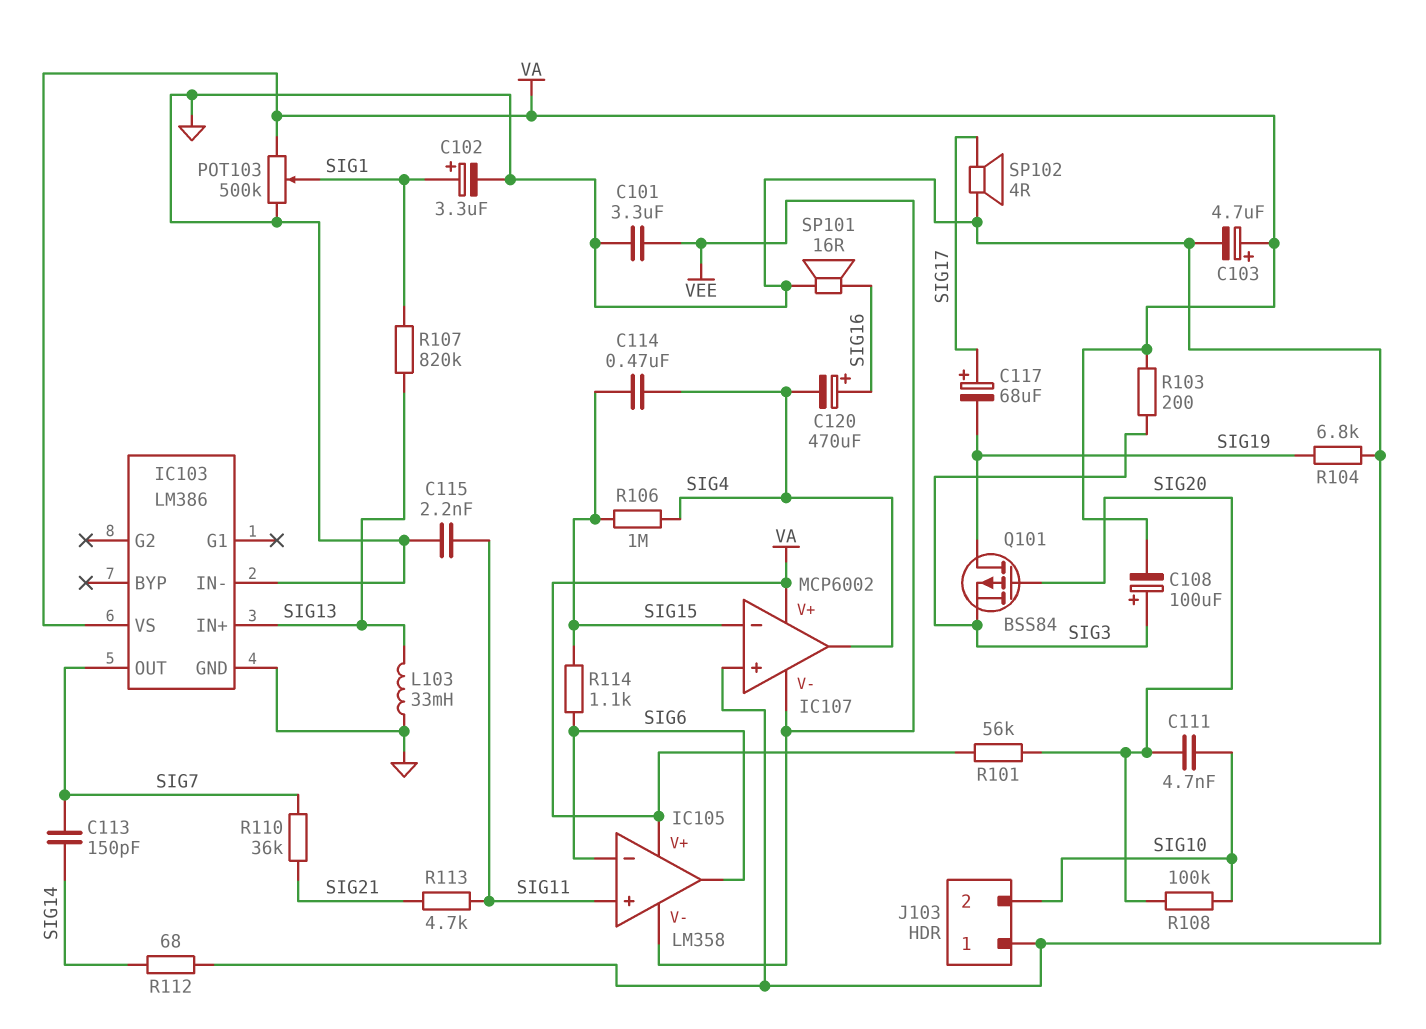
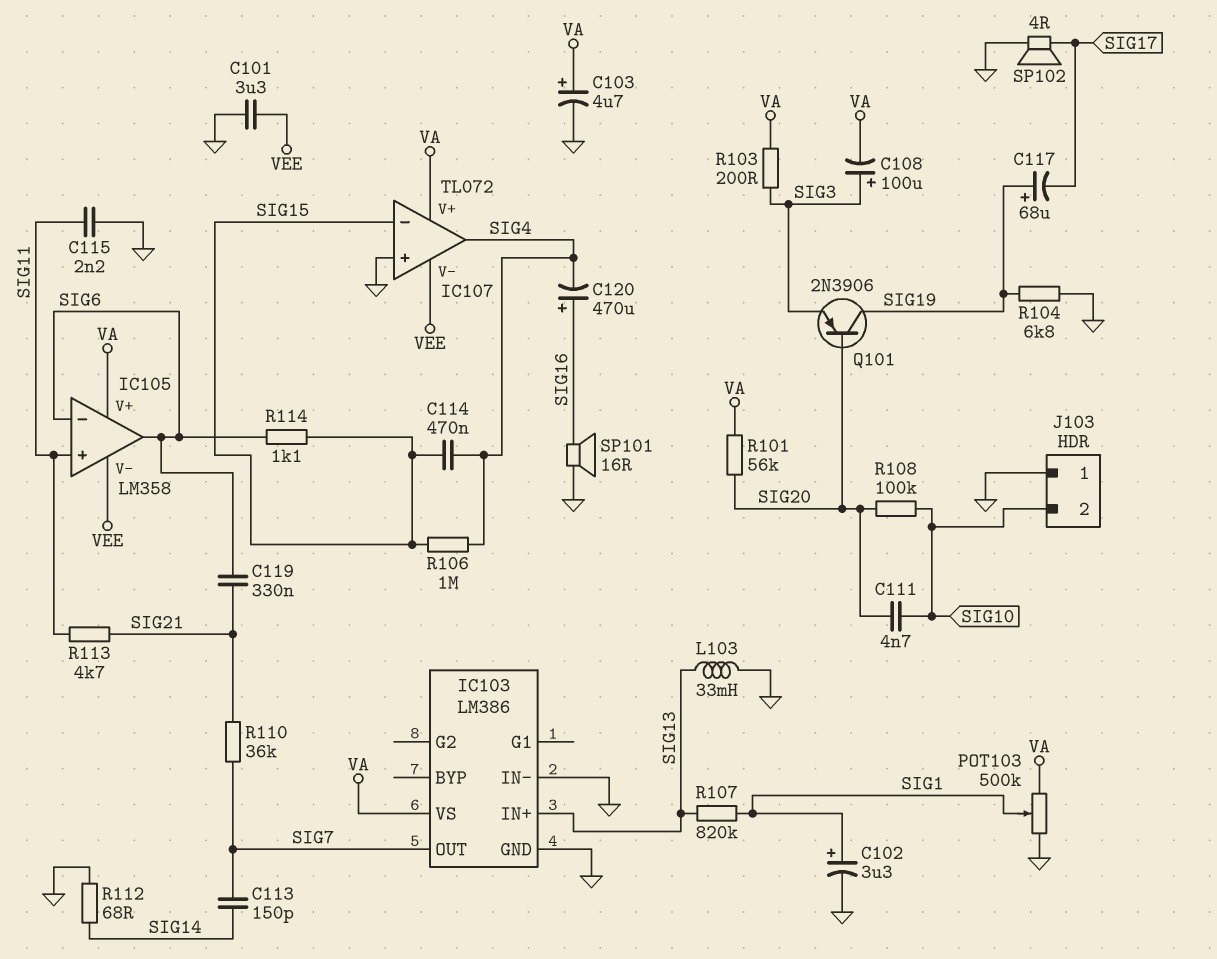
C117: 68uF (plus SIG17, minus SIG19) -> 68uF (plus SIG19, minus SIG17)
C119: none -> 330nF (SIG6, SIG21)
IC107: MCP6002 -> TL072
Q101: PMOS BSS84 (G SIG20, D SIG19, S SIG3) -> PNP 2N3906 (B SIG20, C SIG19, E SIG3)

